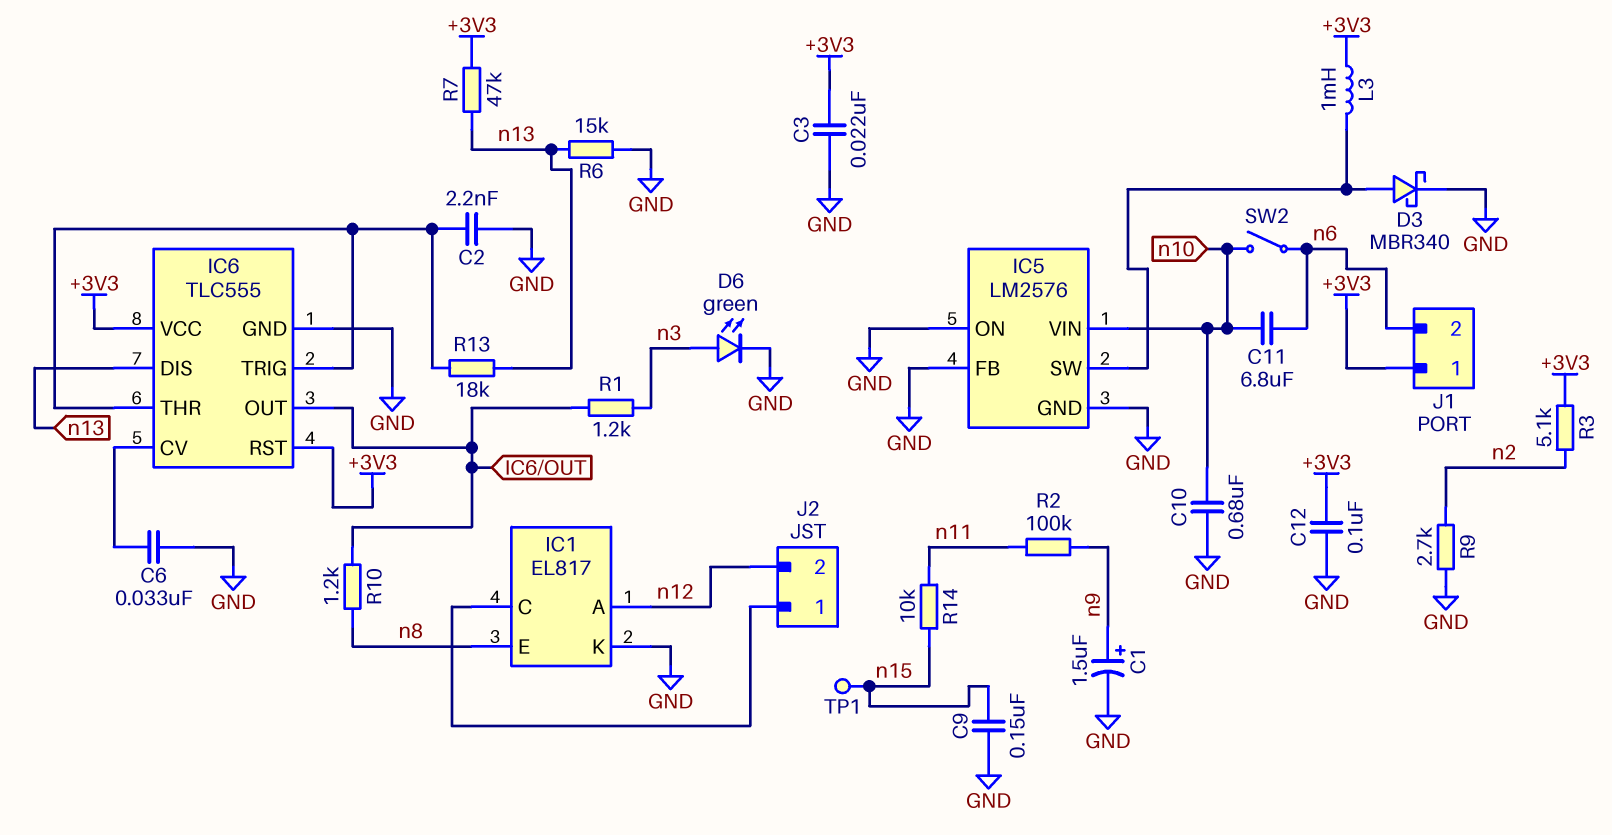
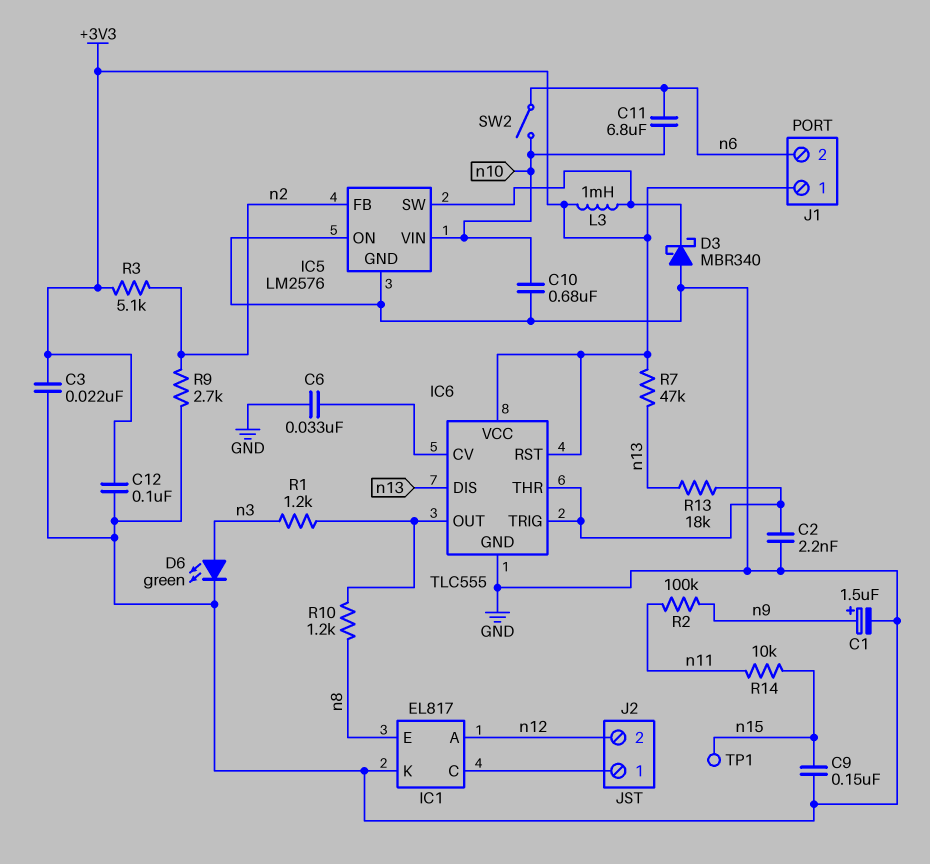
D3: schottky MBR340 (A IC5/SW, K GND) -> schottky MBR340 (A GND, K IC5/SW)
IC5 pin FB: GND -> n2
R6: 15k (GND, n13) -> none

